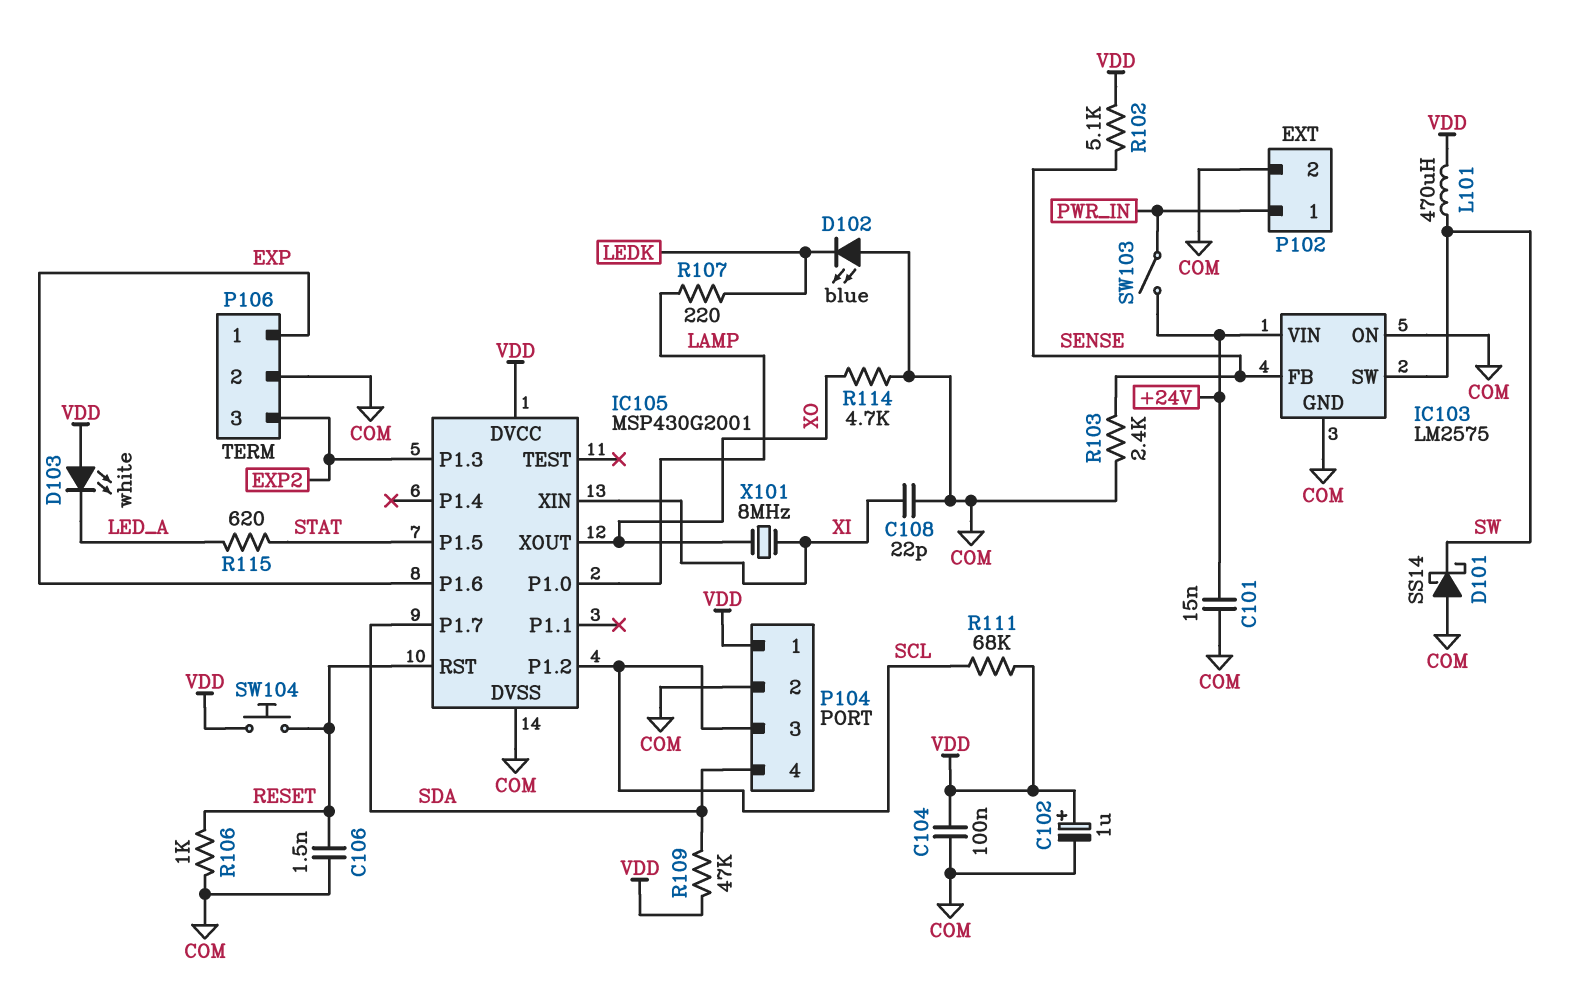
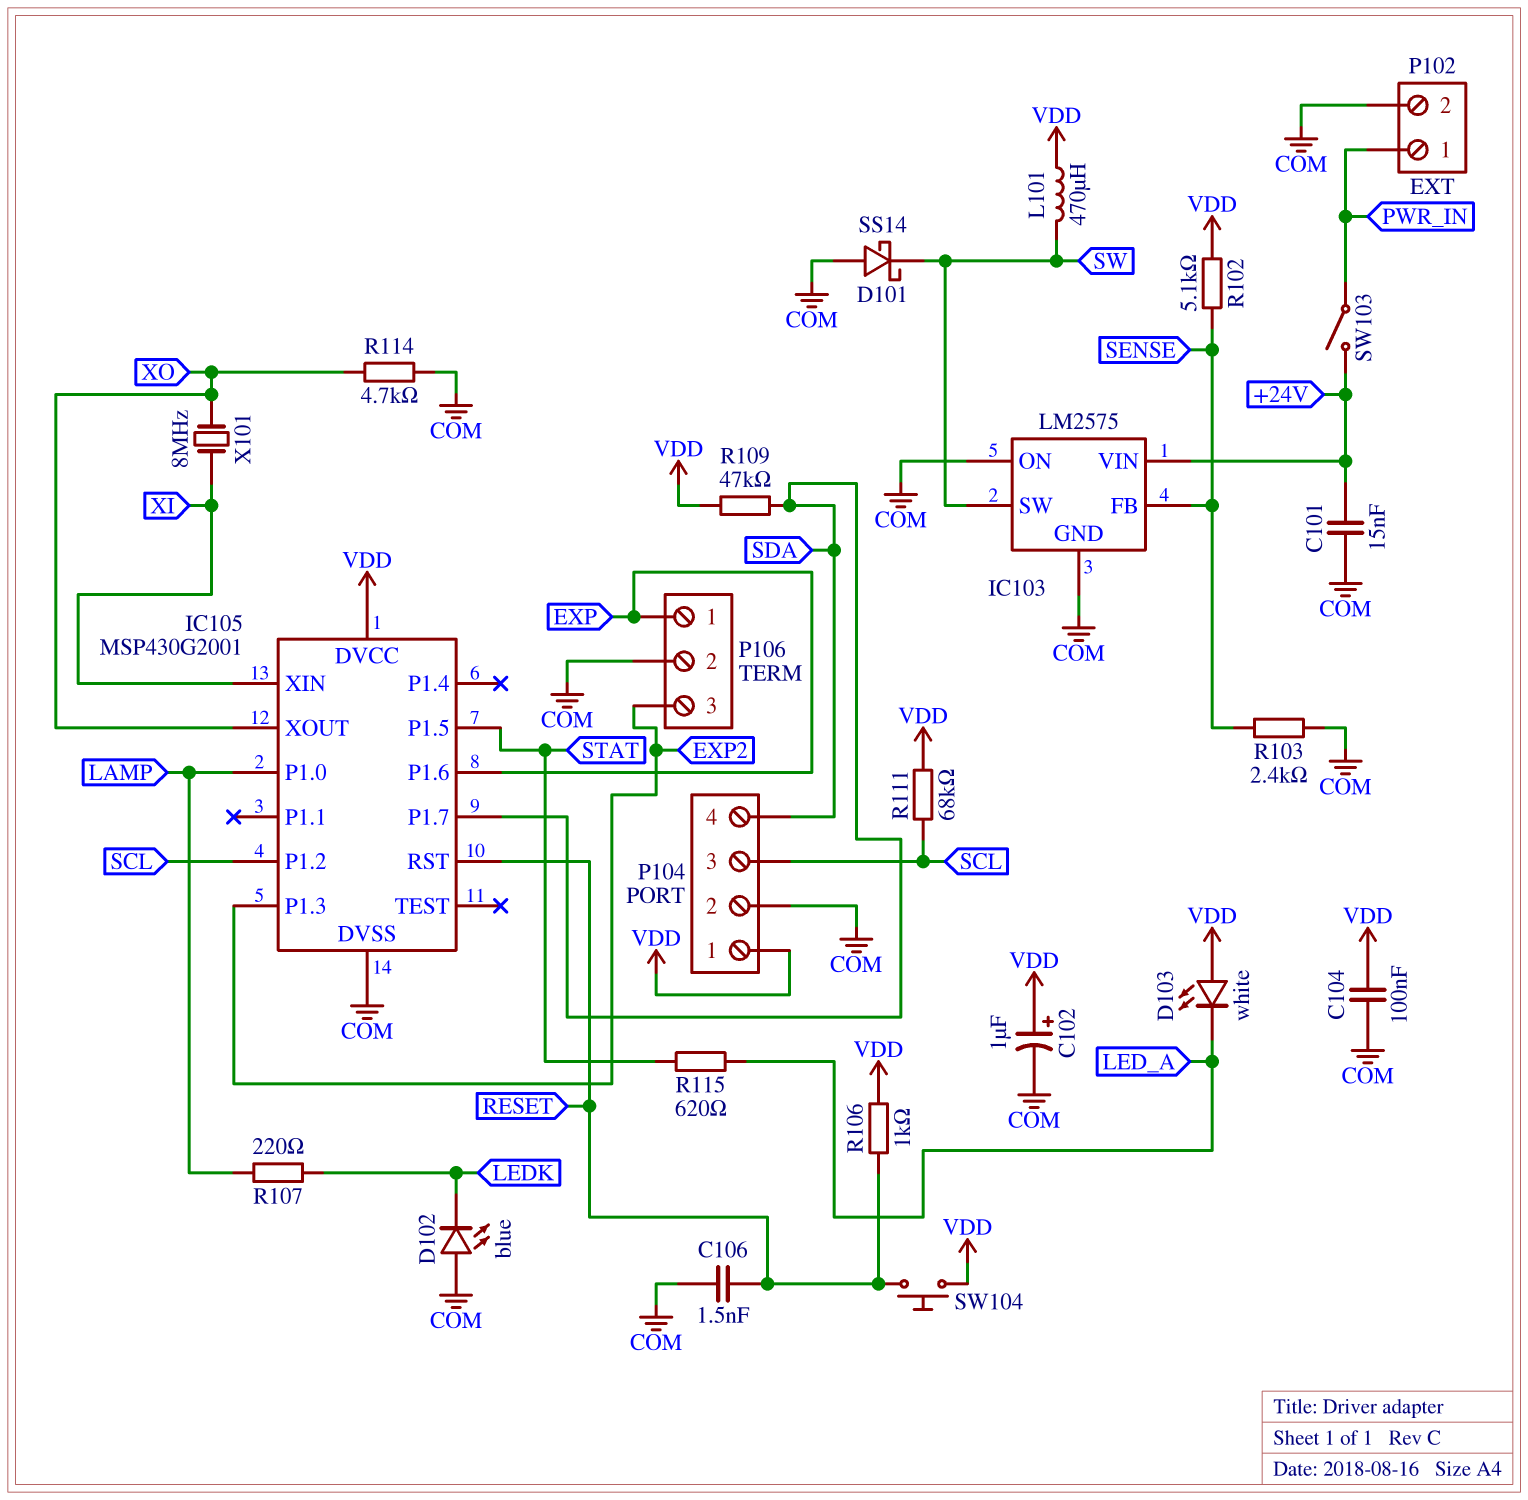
C108: 22pF (COM, XI) -> none
R106: 1k (COM, RESET) -> 1k (RESET, VDD)

